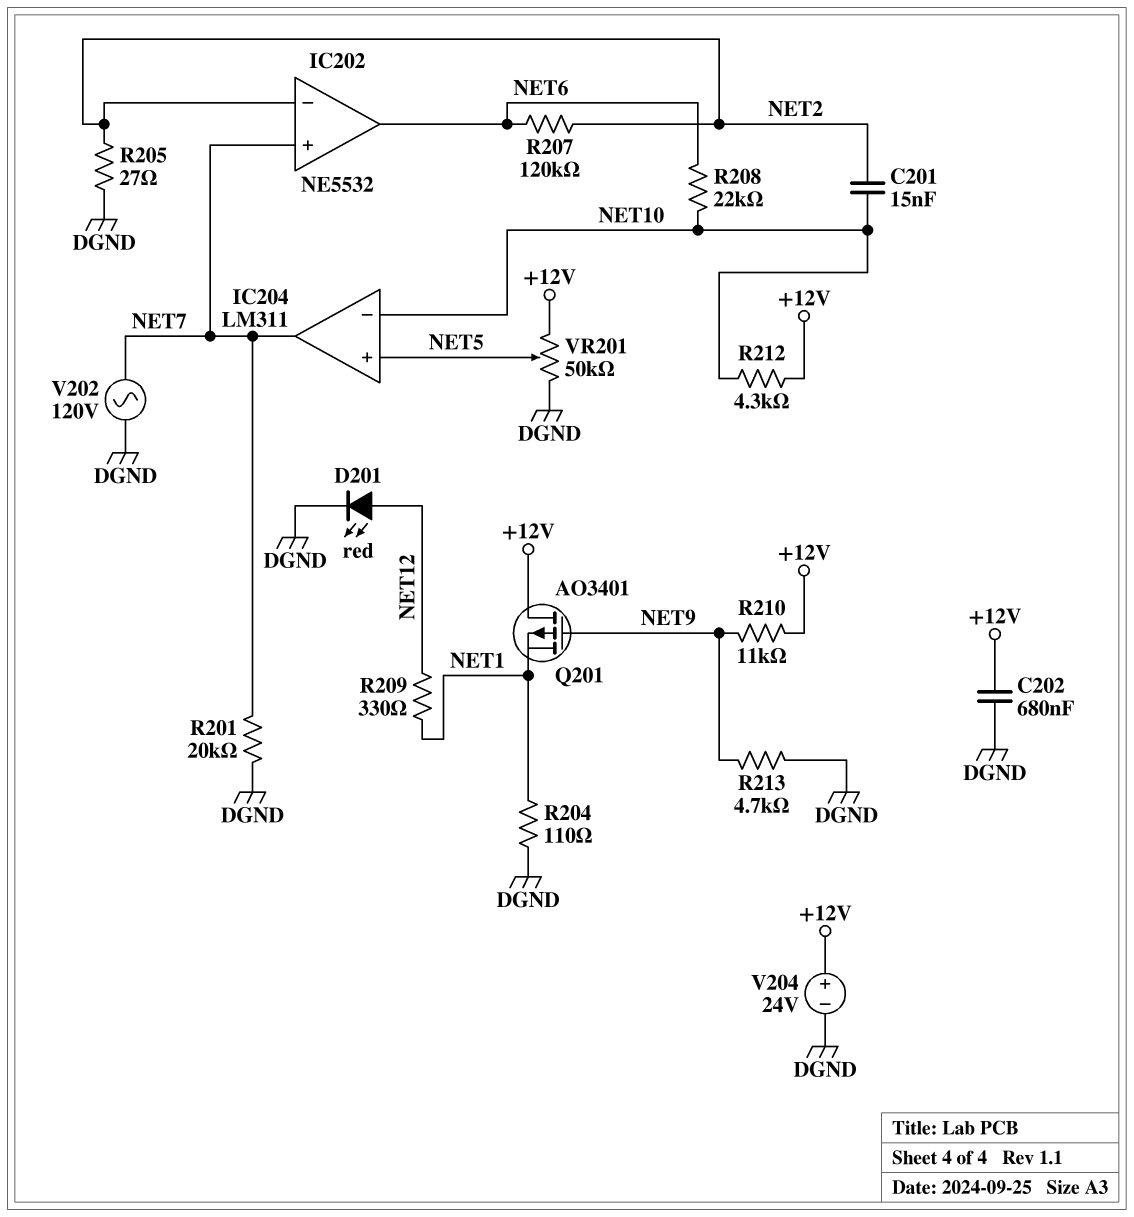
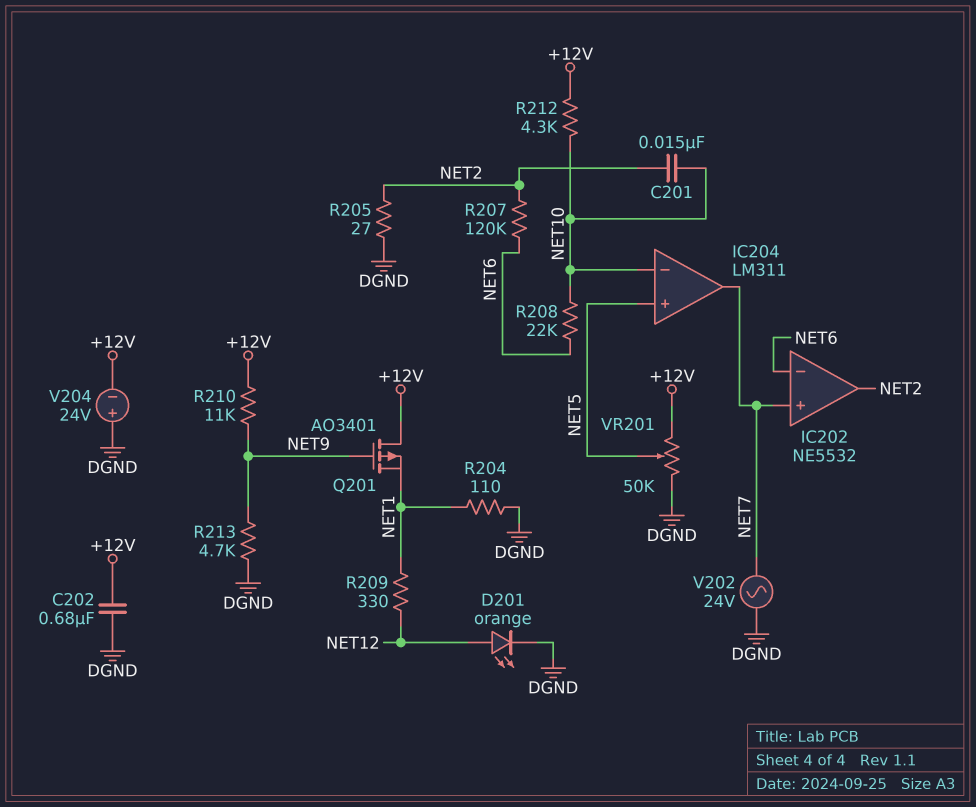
D201: LED red (A NET12, K DGND) -> LED orange (A NET12, K DGND)
IC202 pin in-: NET2 -> NET6
IC202 pin out: NET6 -> NET2
R201: 20k (DGND, NET7) -> none
V202: AC 120V (DGND, NET7) -> AC 24V (DGND, NET7)
V204: 24V (plus +12V, minus DGND) -> 24V (plus DGND, minus +12V)

